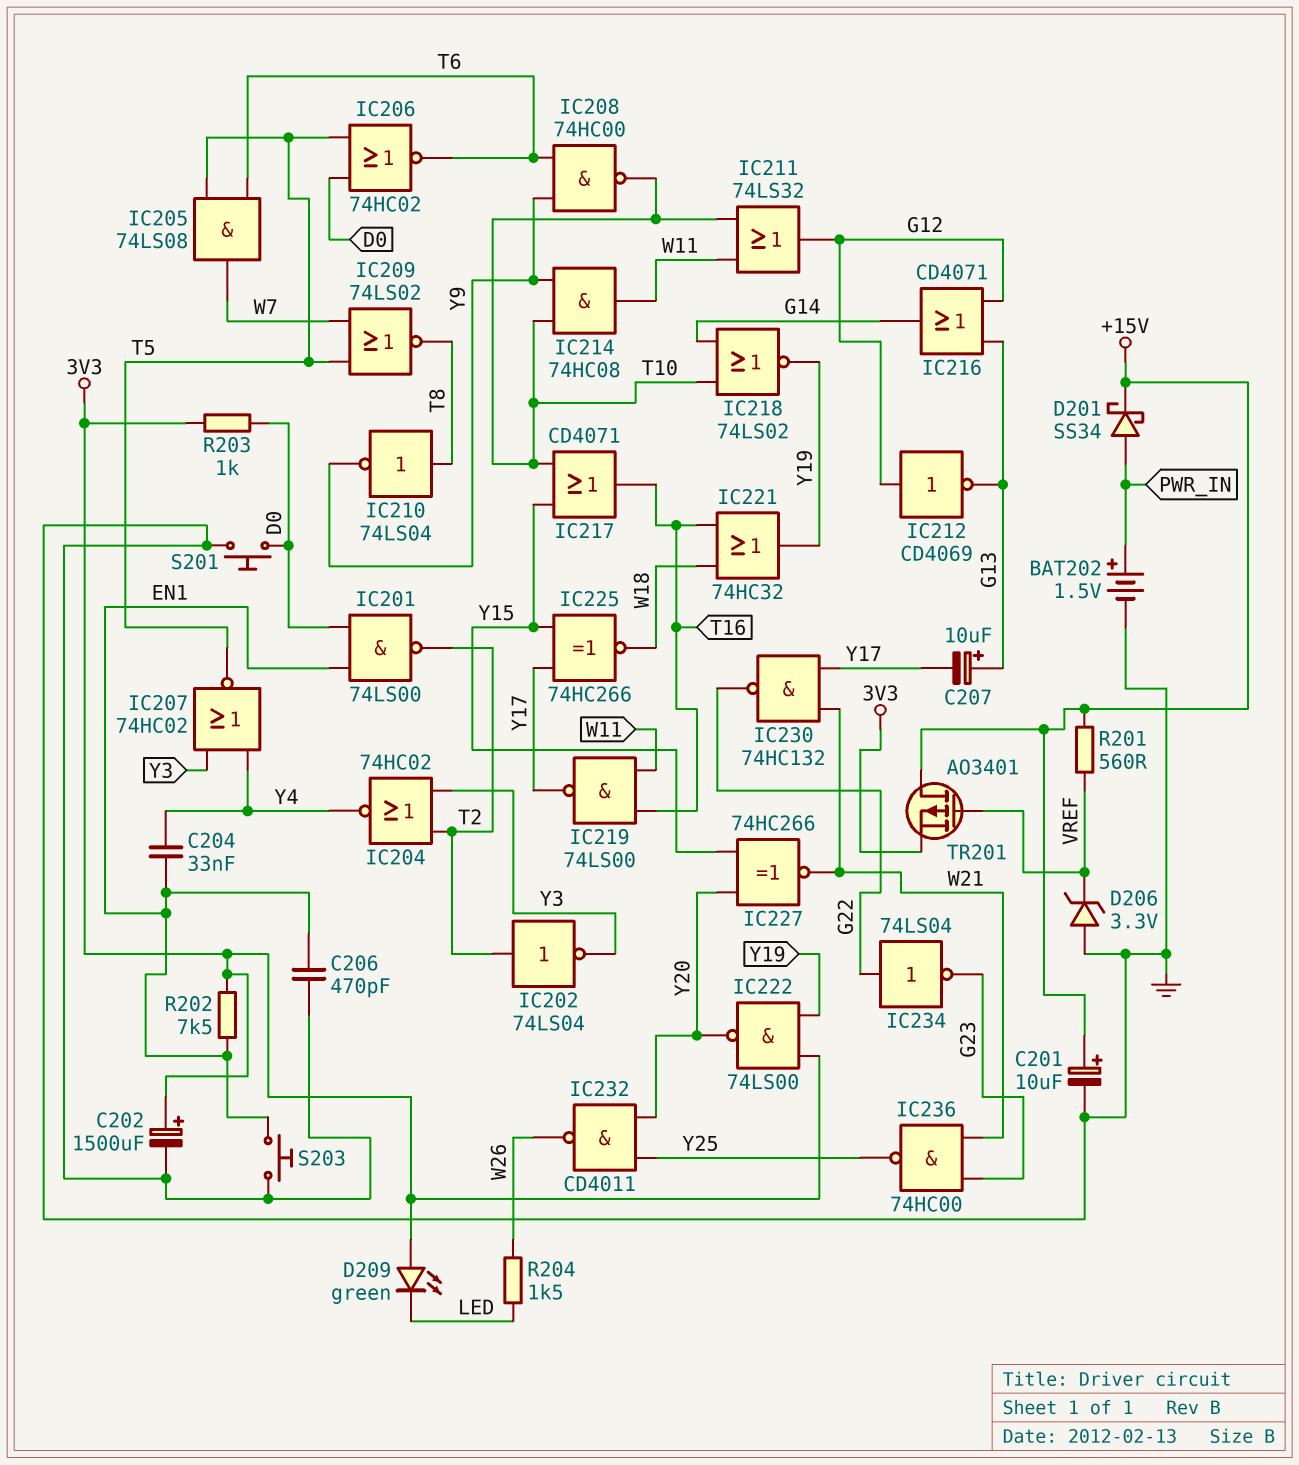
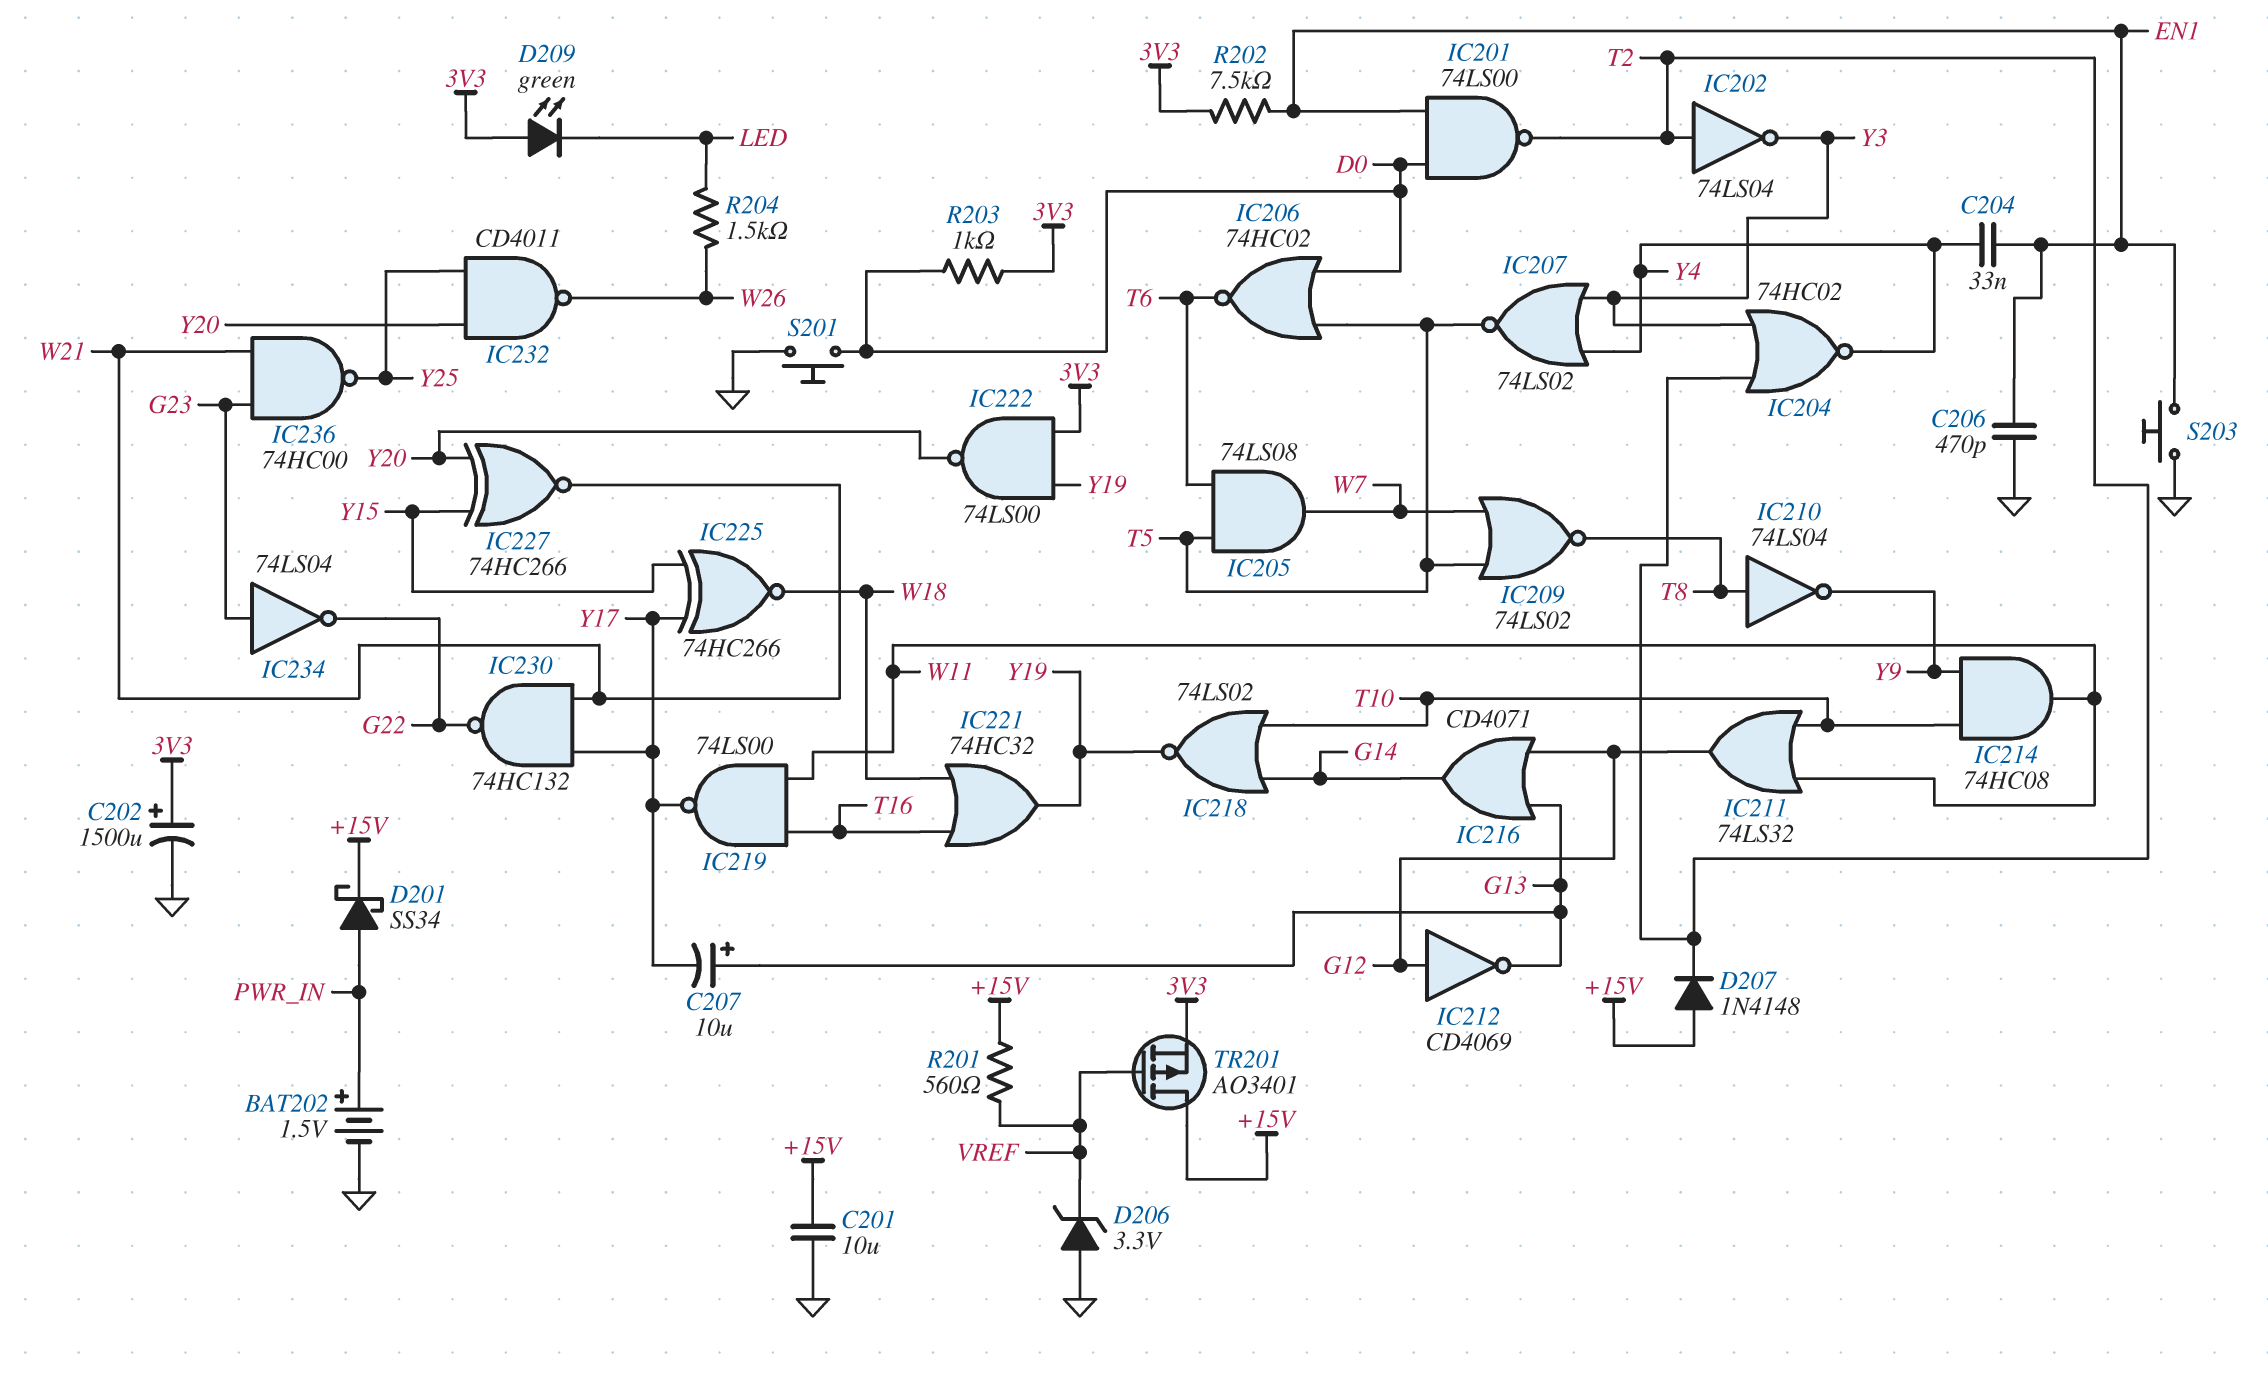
C201: 10uF (plus +15V, minus GND) -> 10uF (+15V, GND)
D207: none -> diode 1N4148 (A +15V, K T2)
IC207: NOR 74HC02 (in Y3, in Y4, out T5) -> NOR 74LS02 (in Y3, in Y4, out T5)
IC208: NAND 74HC00 (in T6, in Y9, out T10) -> none
IC217: OR CD4071 (in T10, in Y15, out T16) -> none
IC234: NOT 74LS04 (in G22, out G23) -> NOT 74LS04 (in G23, out G22)

